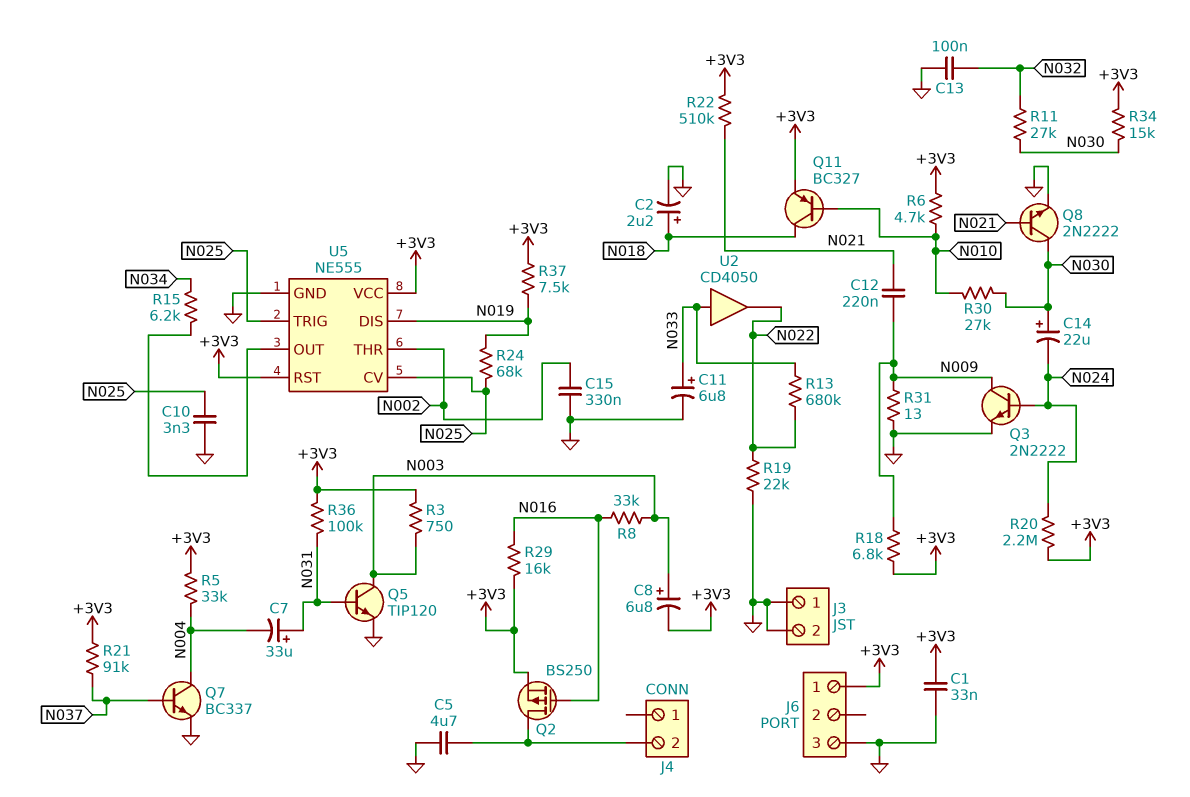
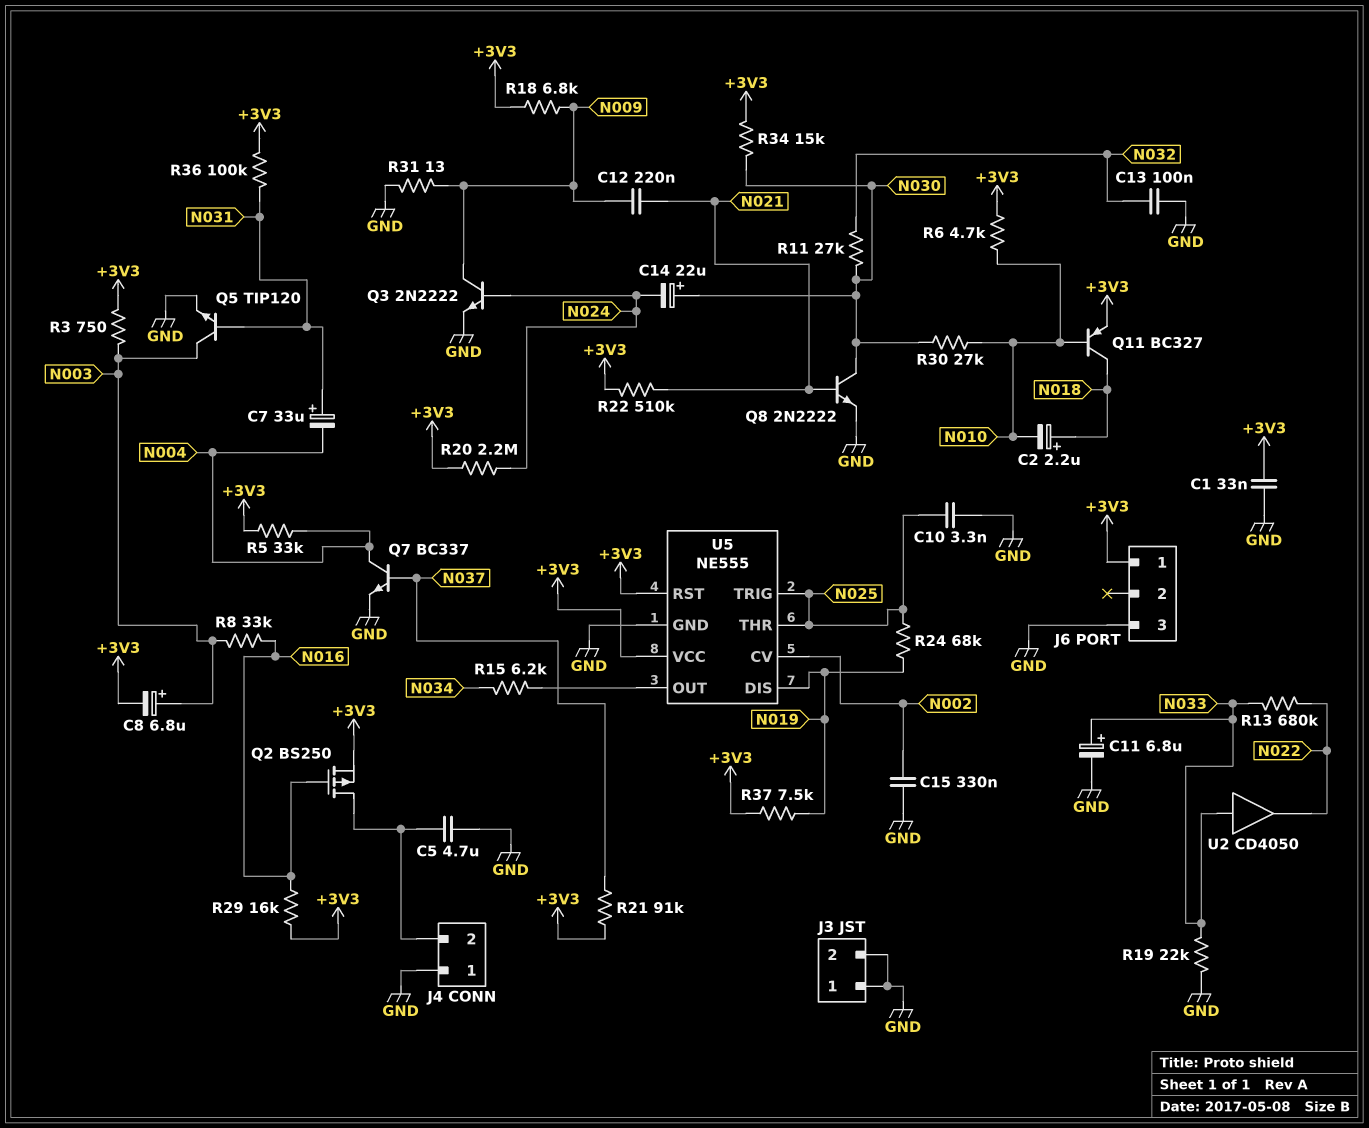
C2: 2.2uF (plus N018, minus GND) -> 2.2uF (plus N018, minus N010)
J4 pin 1: none -> GND
R19: 22k (GND, N022) -> 22k (GND, N033)
U5 pin CV: N025 -> N002
U5 pin THR: N002 -> N025

